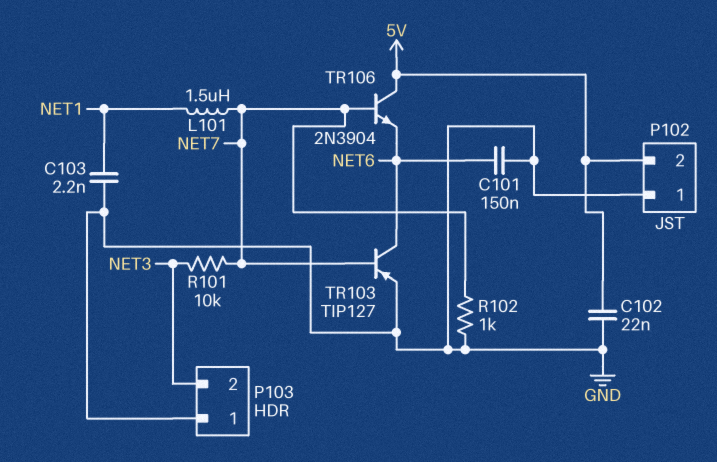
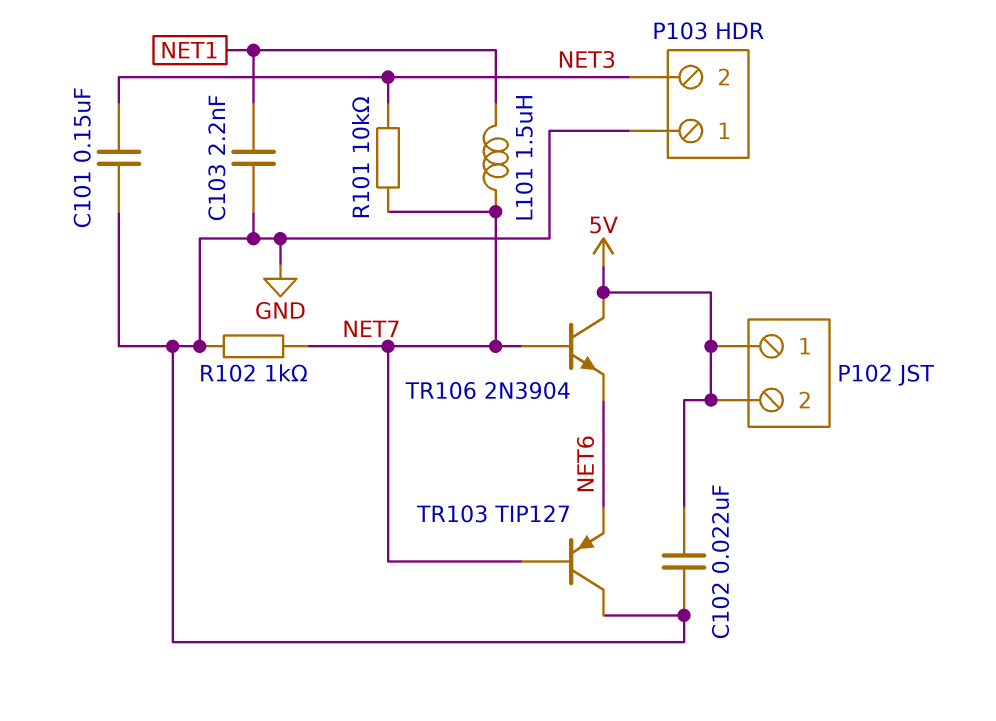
C101: 150nF (GND, NET6) -> 150nF (GND, NET3)
P102 pin 1: GND -> 5V
TR103: PNP TIP127 (B NET7, C NET6, E GND) -> PNP TIP127 (B NET7, C GND, E NET6)

